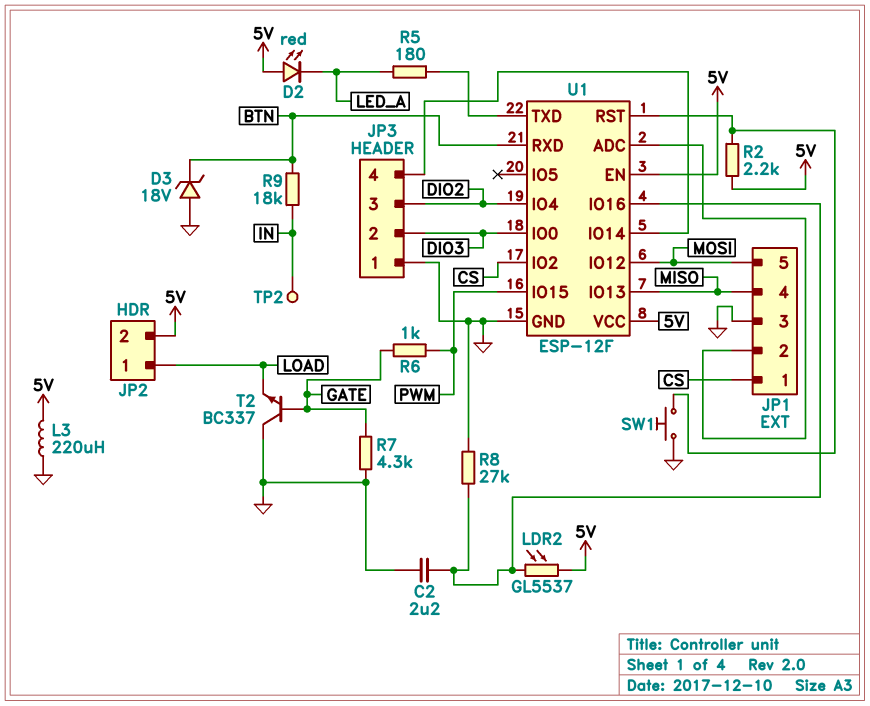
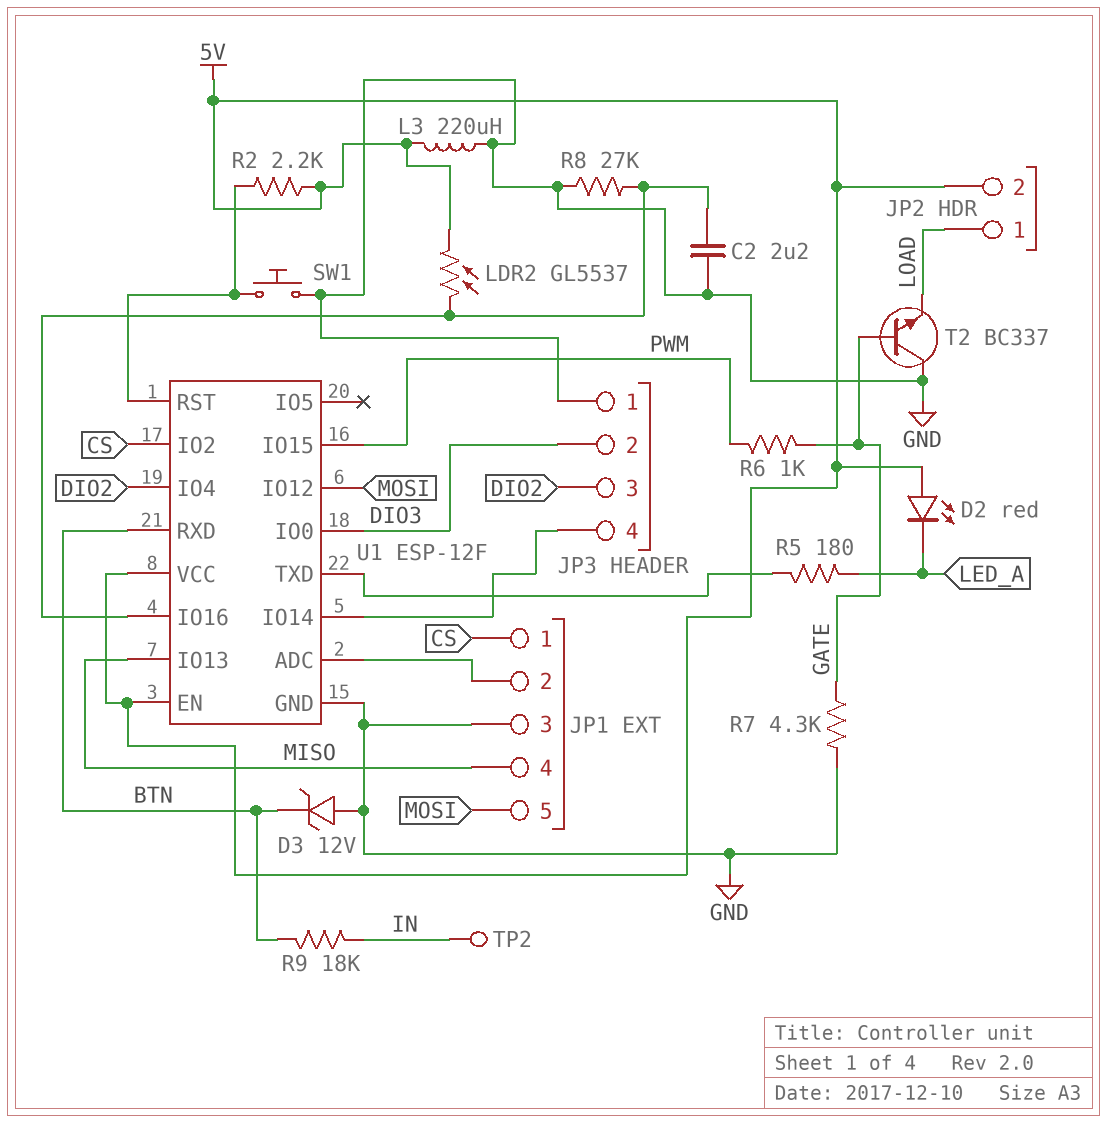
D3: zener 18V (A GND, K BTN) -> zener 12V (A GND, K BTN)

